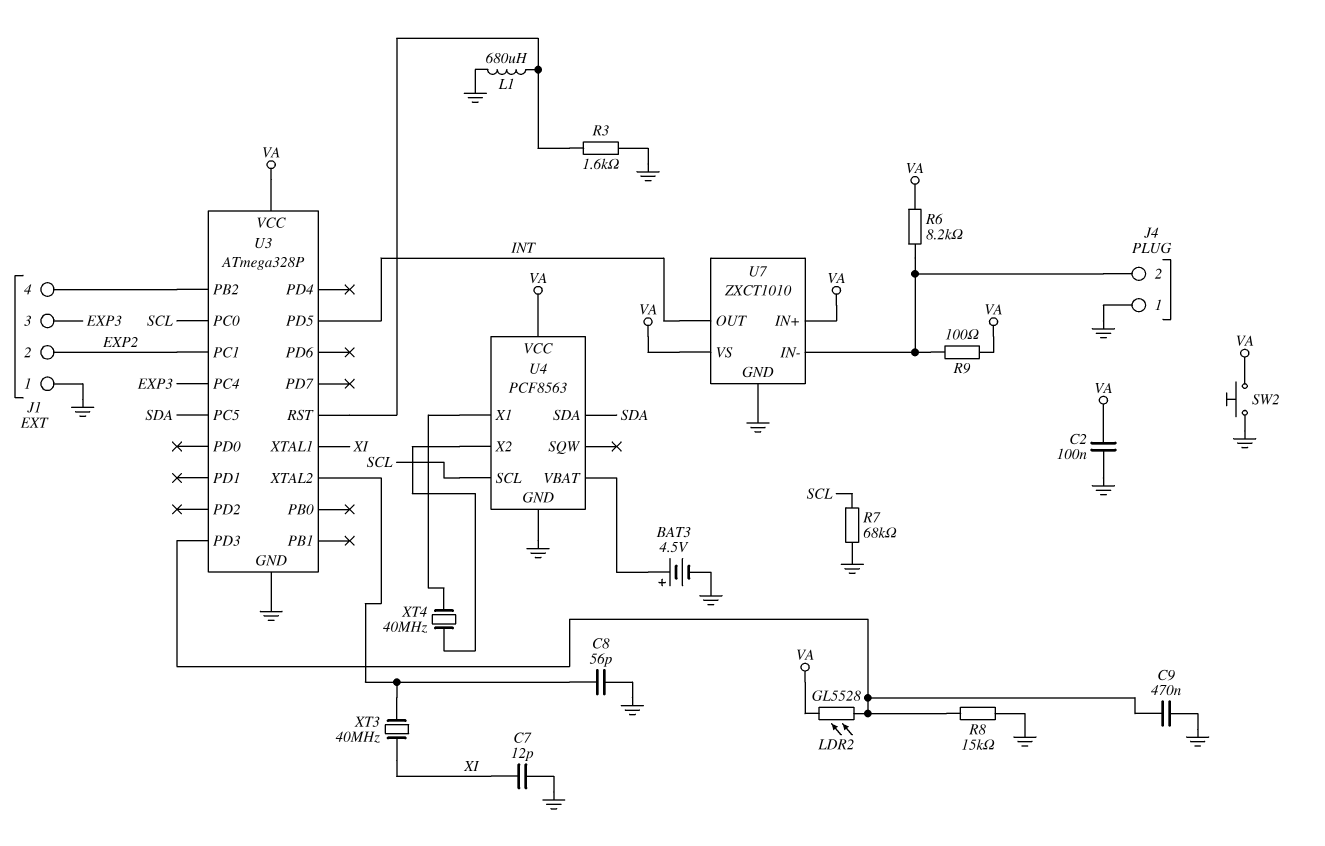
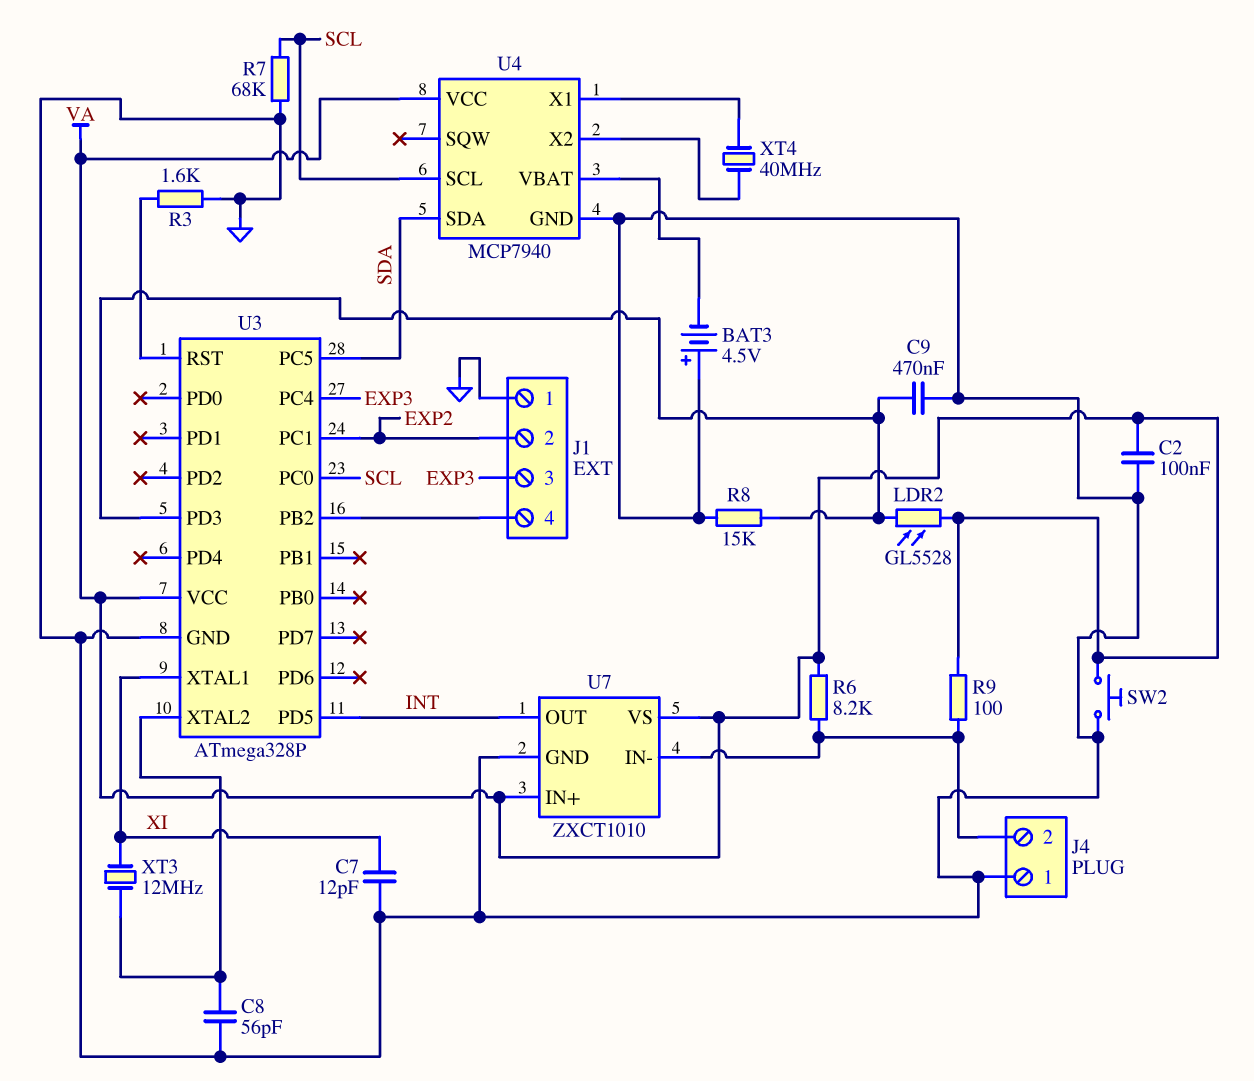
BAT3: 4.5V (plus U4/VBAT, minus GND) -> 4.5V (plus GND, minus U4/VBAT)
L1: 680uH (GND, U3/RST) -> none
U4: PCF8563 -> MCP7940
XT3: 40MHz (U3/XTAL2, XI) -> 12MHz (U3/XTAL2, XI)

